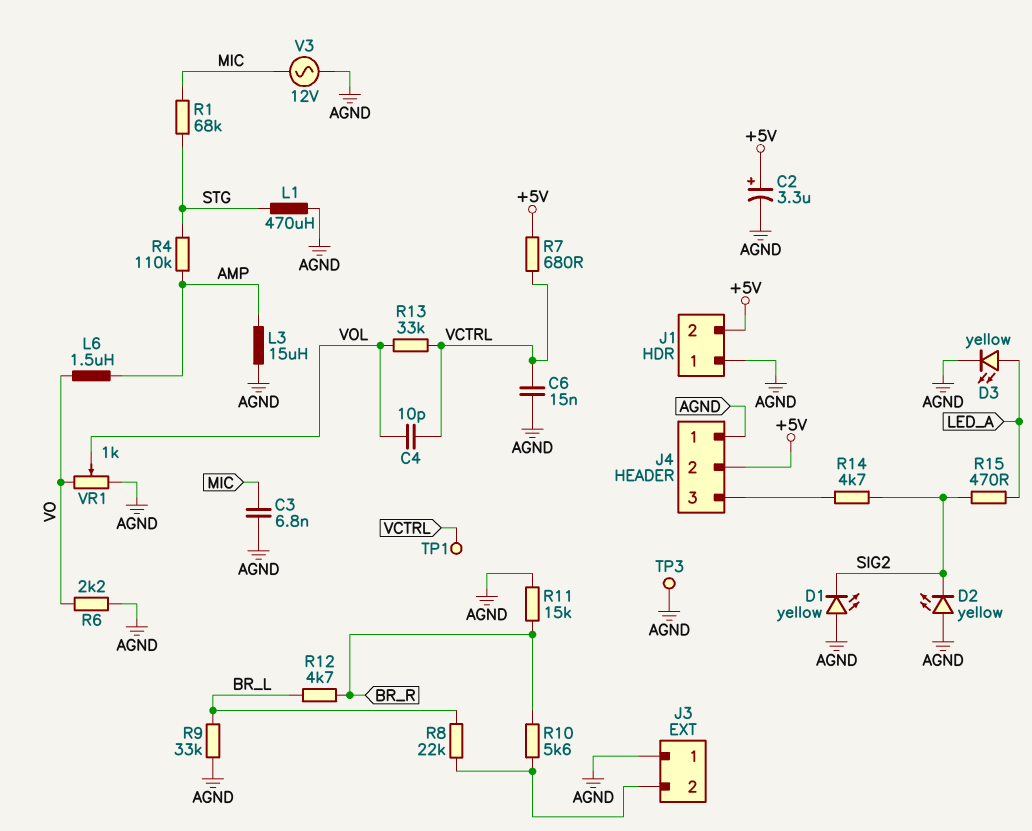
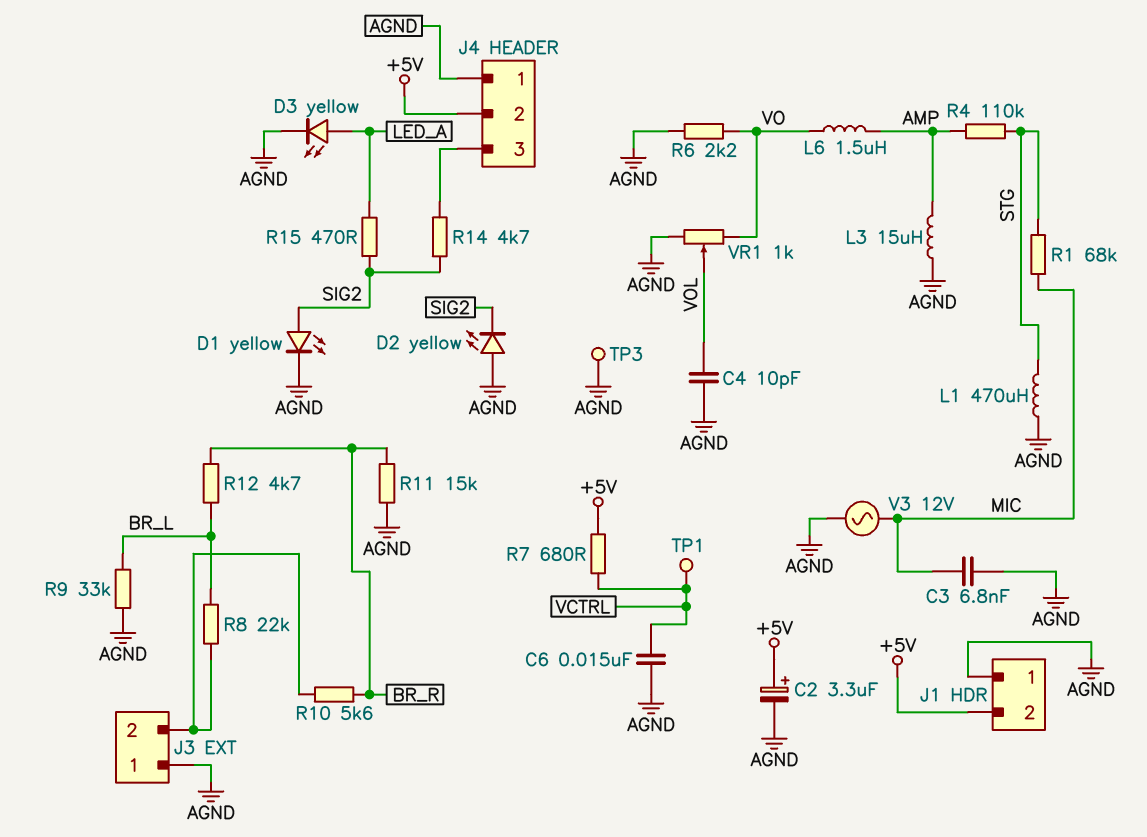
C4: 10pF (VCTRL, VOL) -> 10pF (AGND, VOL)
D1: LED yellow (A AGND, K SIG2) -> LED yellow (A SIG2, K AGND)
R13: 33k (VCTRL, VOL) -> none

